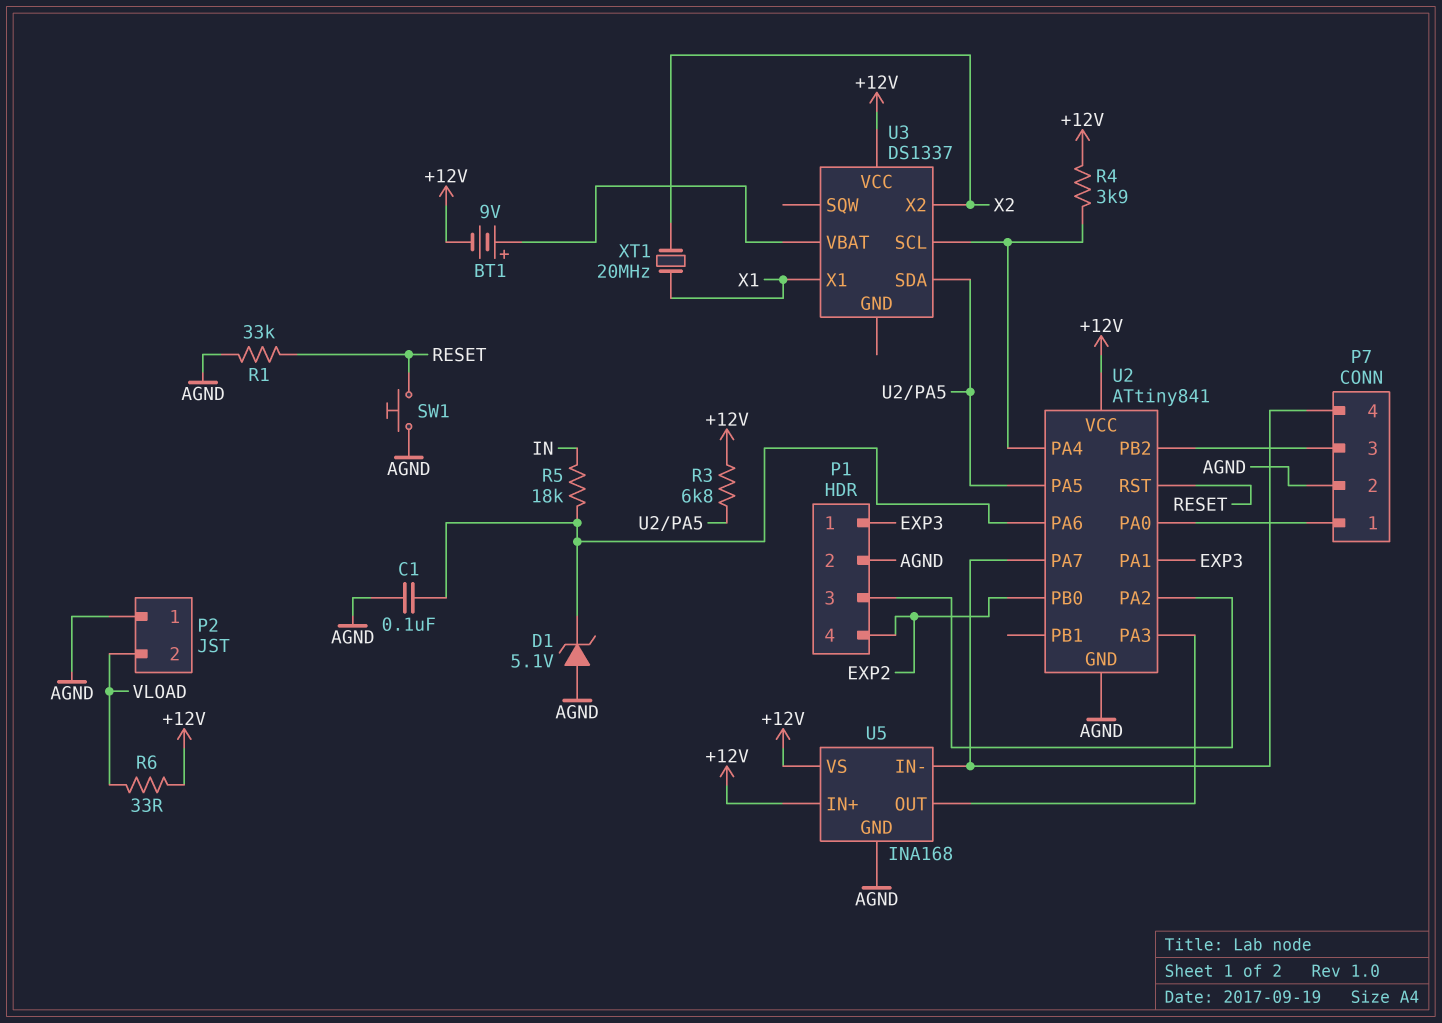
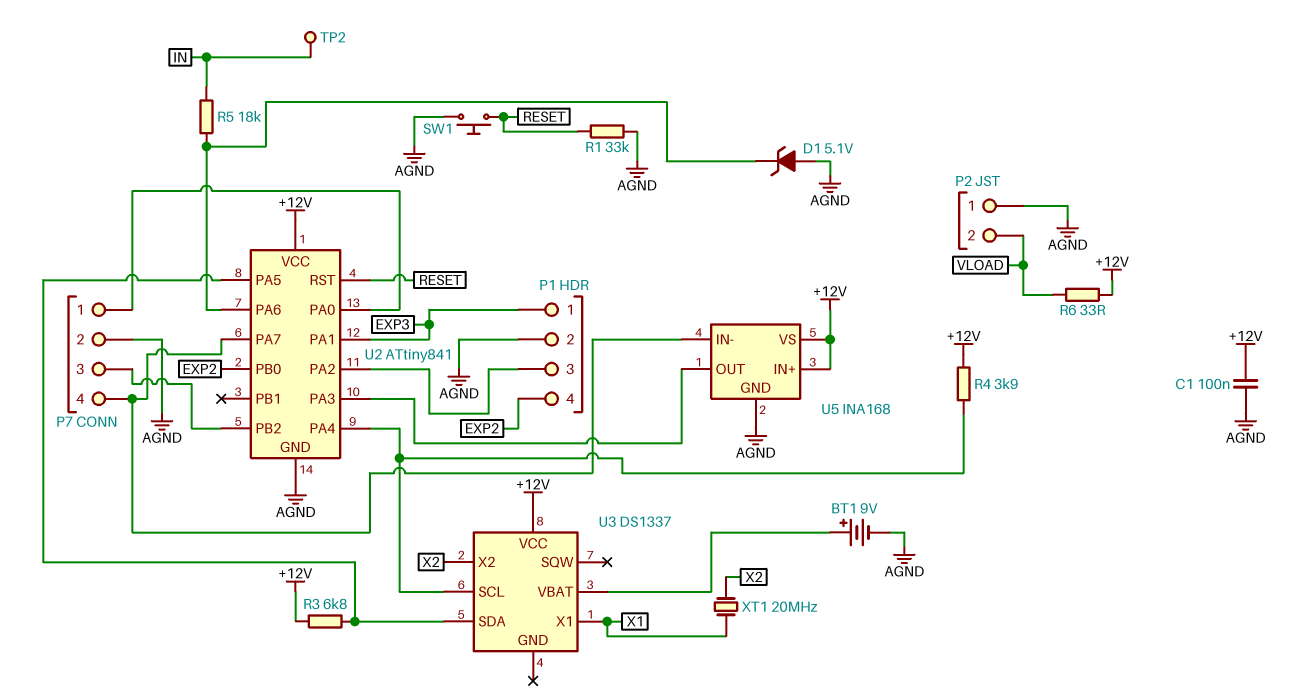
BT1: 9V (plus U3/VBAT, minus +12V) -> 9V (plus U3/VBAT, minus AGND)
C1: 100nF (AGND, U2/PA6) -> 100nF (+12V, AGND)
TP2: none -> test point (IN)

